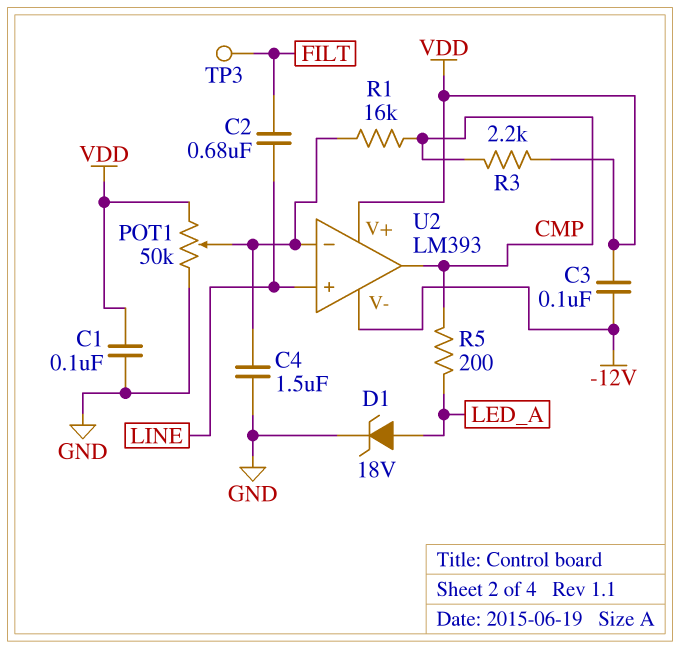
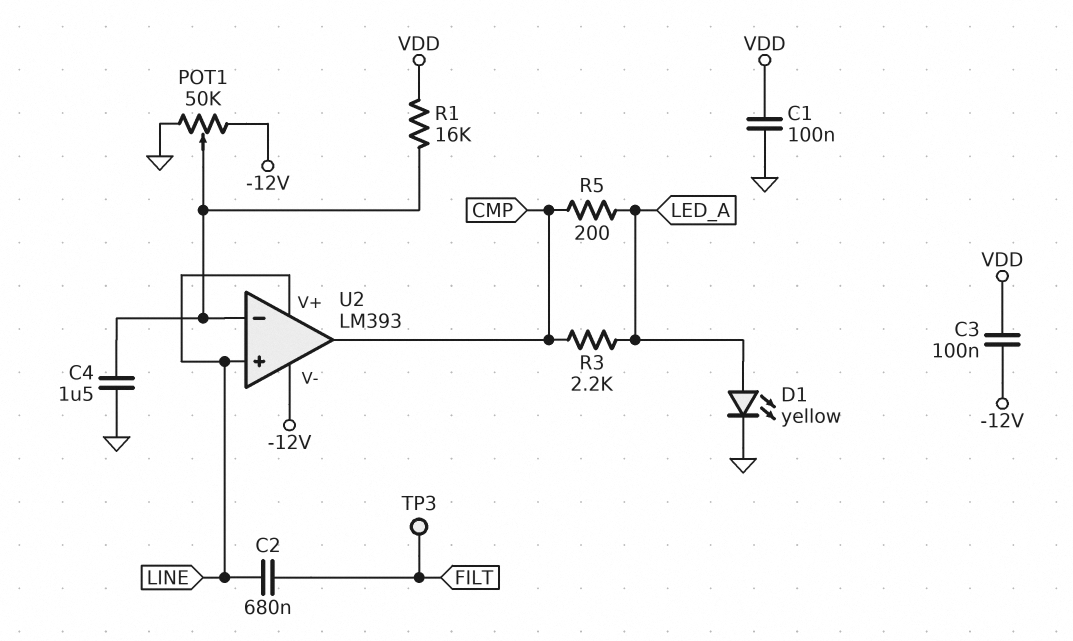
D1: zener 18V (A LED_A, K GND) -> LED yellow (A LED_A, K GND)
POT1: 50k (GND, VDD, wiper U2/in-) -> 50k (-12V, GND, wiper U2/in-)
R1: 16k (CMP, U2/in-) -> 16k (U2/in-, VDD)
R3: 2.2k (CMP, VDD) -> 2.2k (CMP, LED_A)
U2 pin V+: VDD -> LINE

